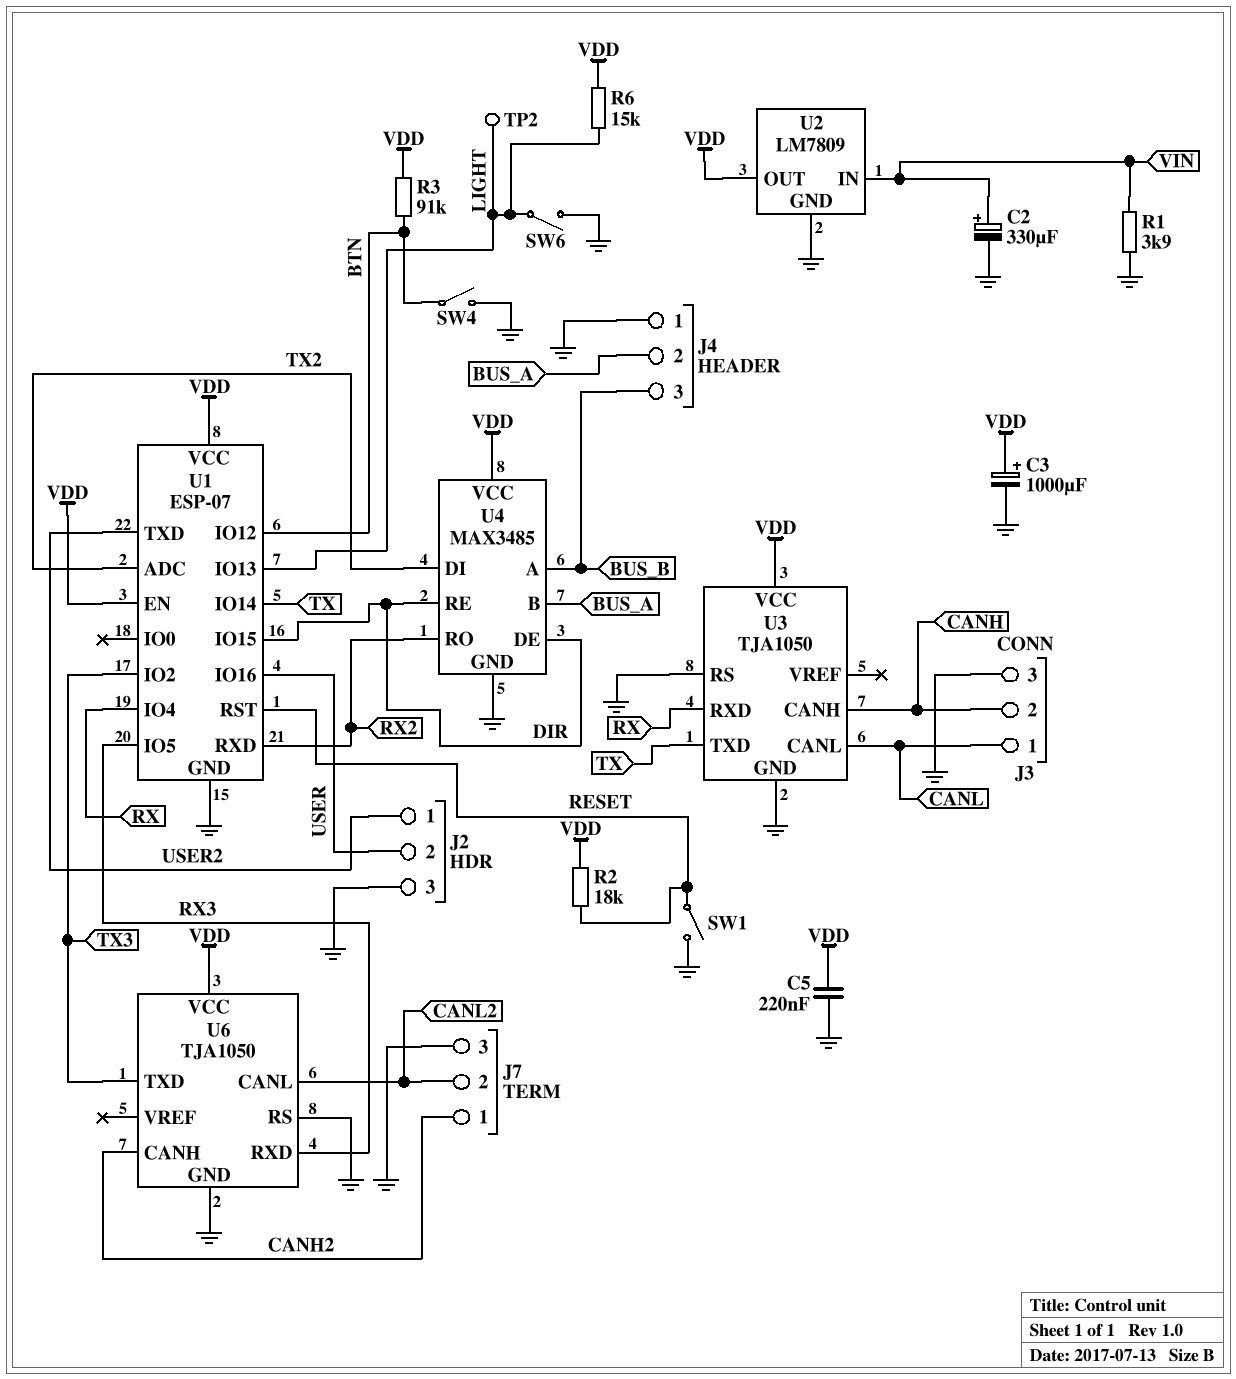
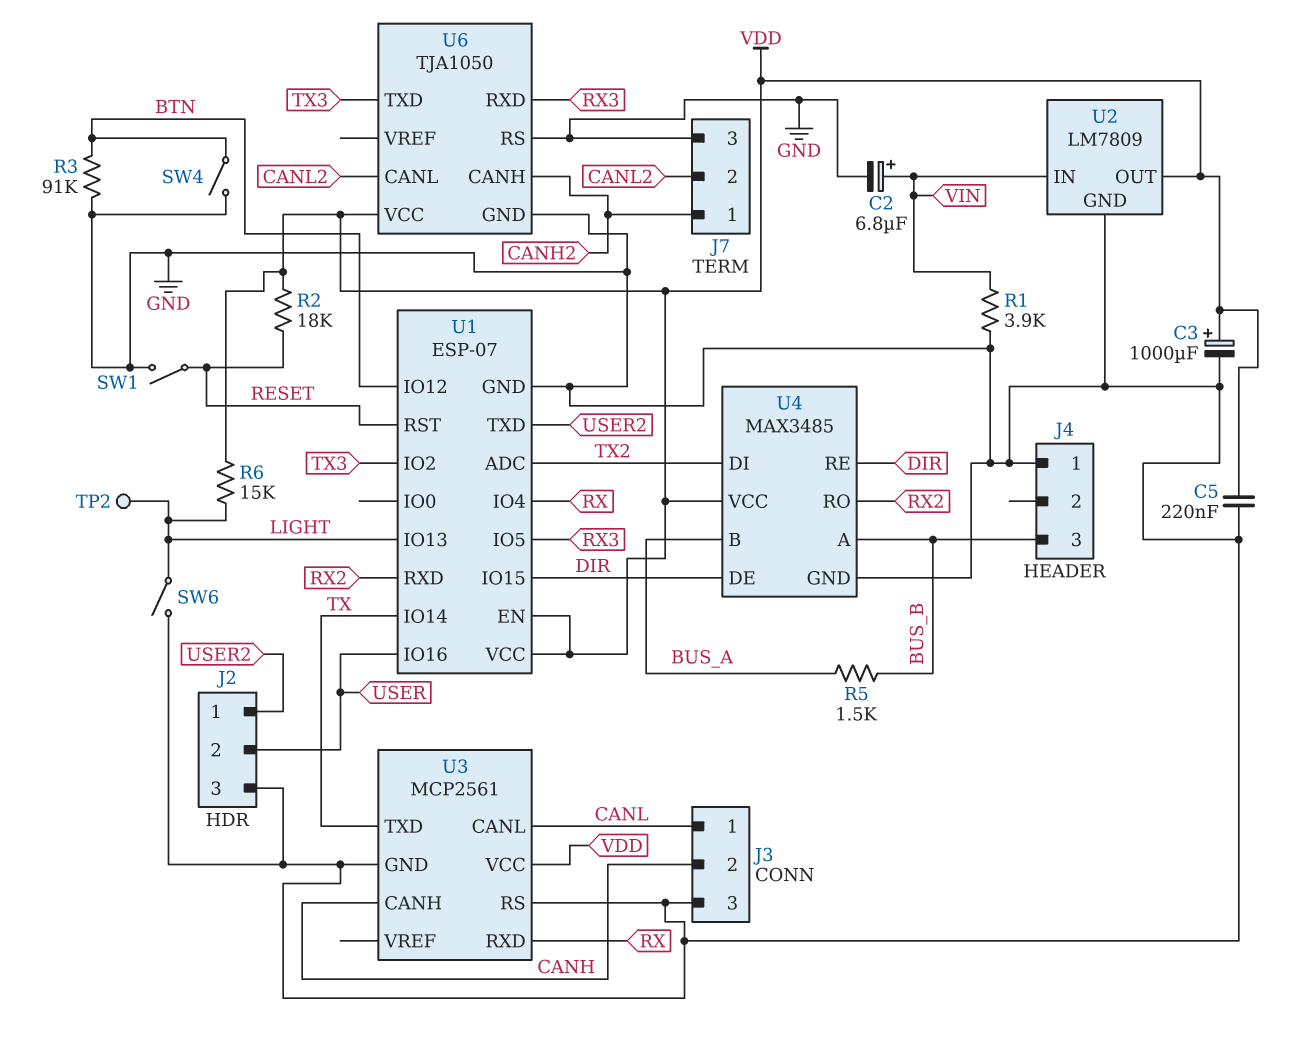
C2: 330uF (plus VIN, minus GND) -> 6.8uF (plus VIN, minus GND)
J4 pin 2: BUS_A -> none
R3: 91k (BTN, VDD) -> 91k (BTN, GND)
R5: none -> 1.5k (BUS_A, BUS_B)
U3: TJA1050 -> MCP2561

